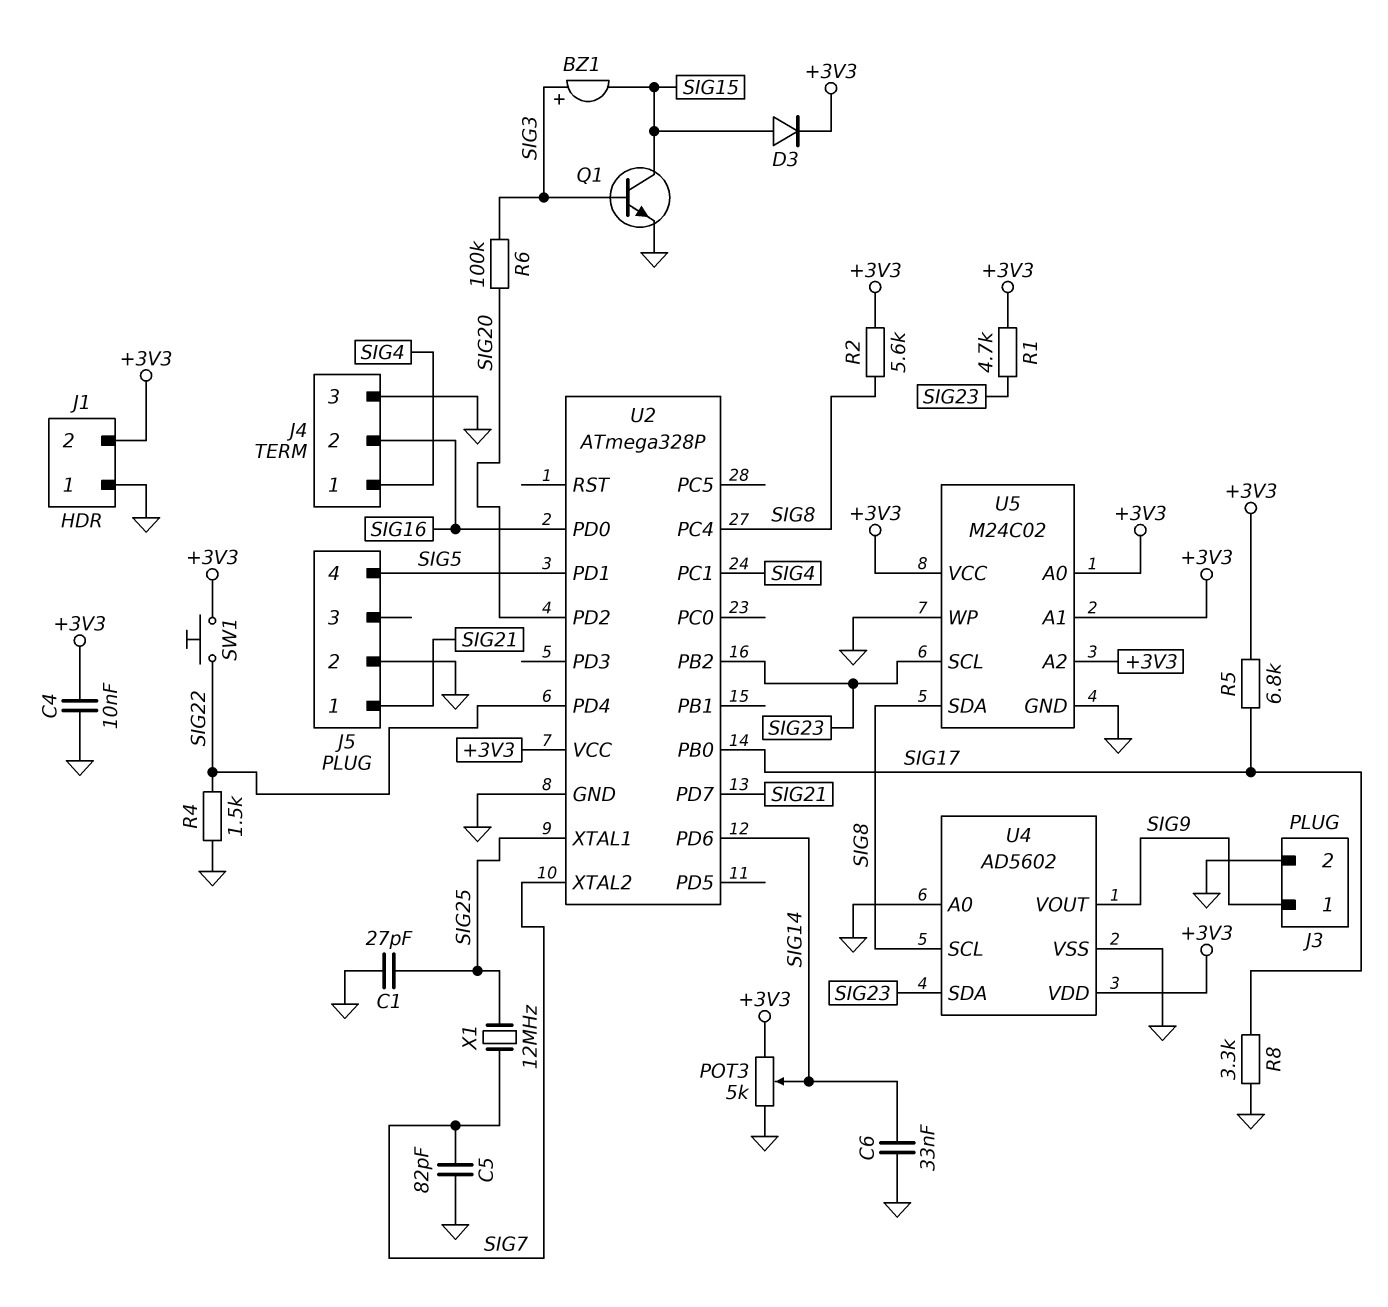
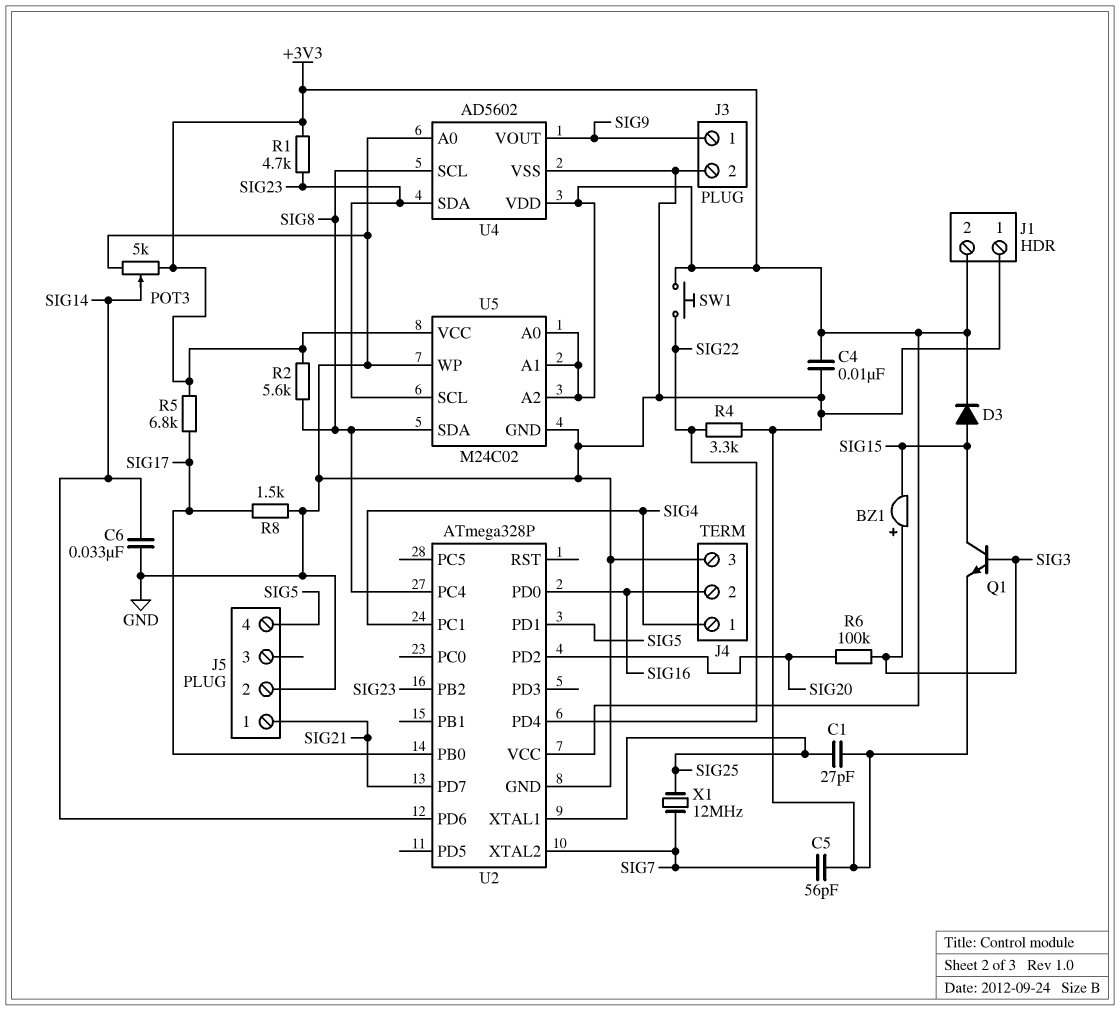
C5: 82pF (GND, SIG7) -> 56pF (GND, SIG7)
R4: 1.5k (GND, SIG22) -> 3.3k (GND, SIG22)
R8: 3.3k (GND, SIG17) -> 1.5k (GND, SIG17)

